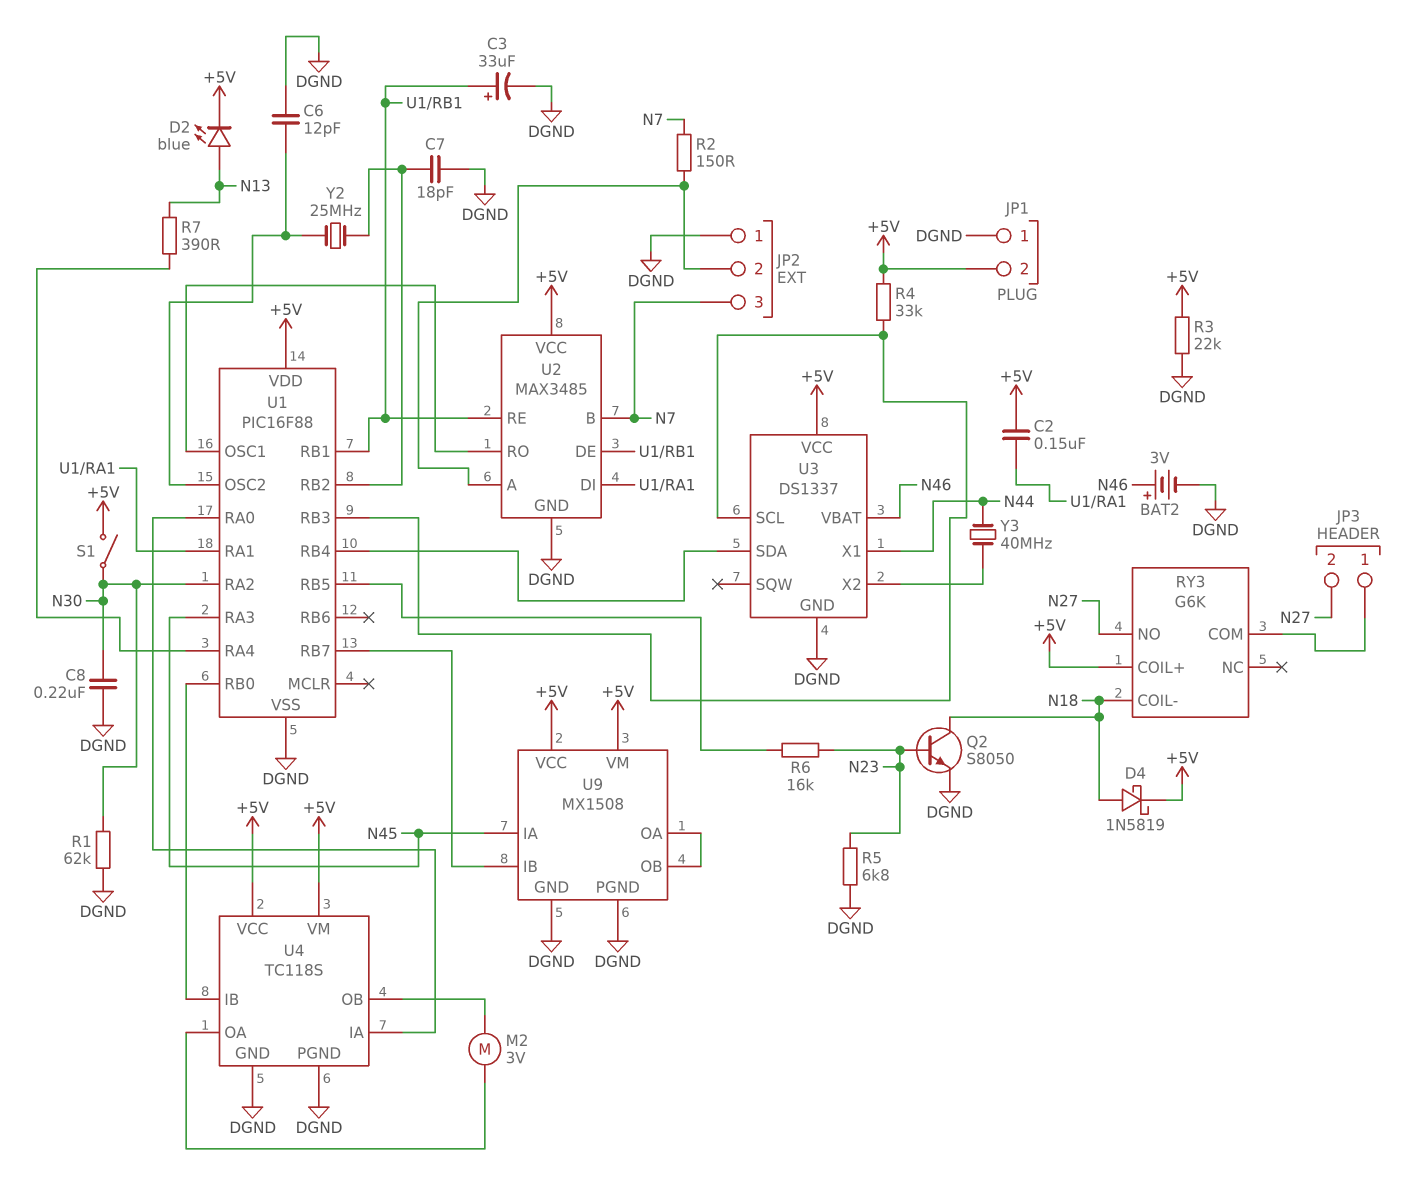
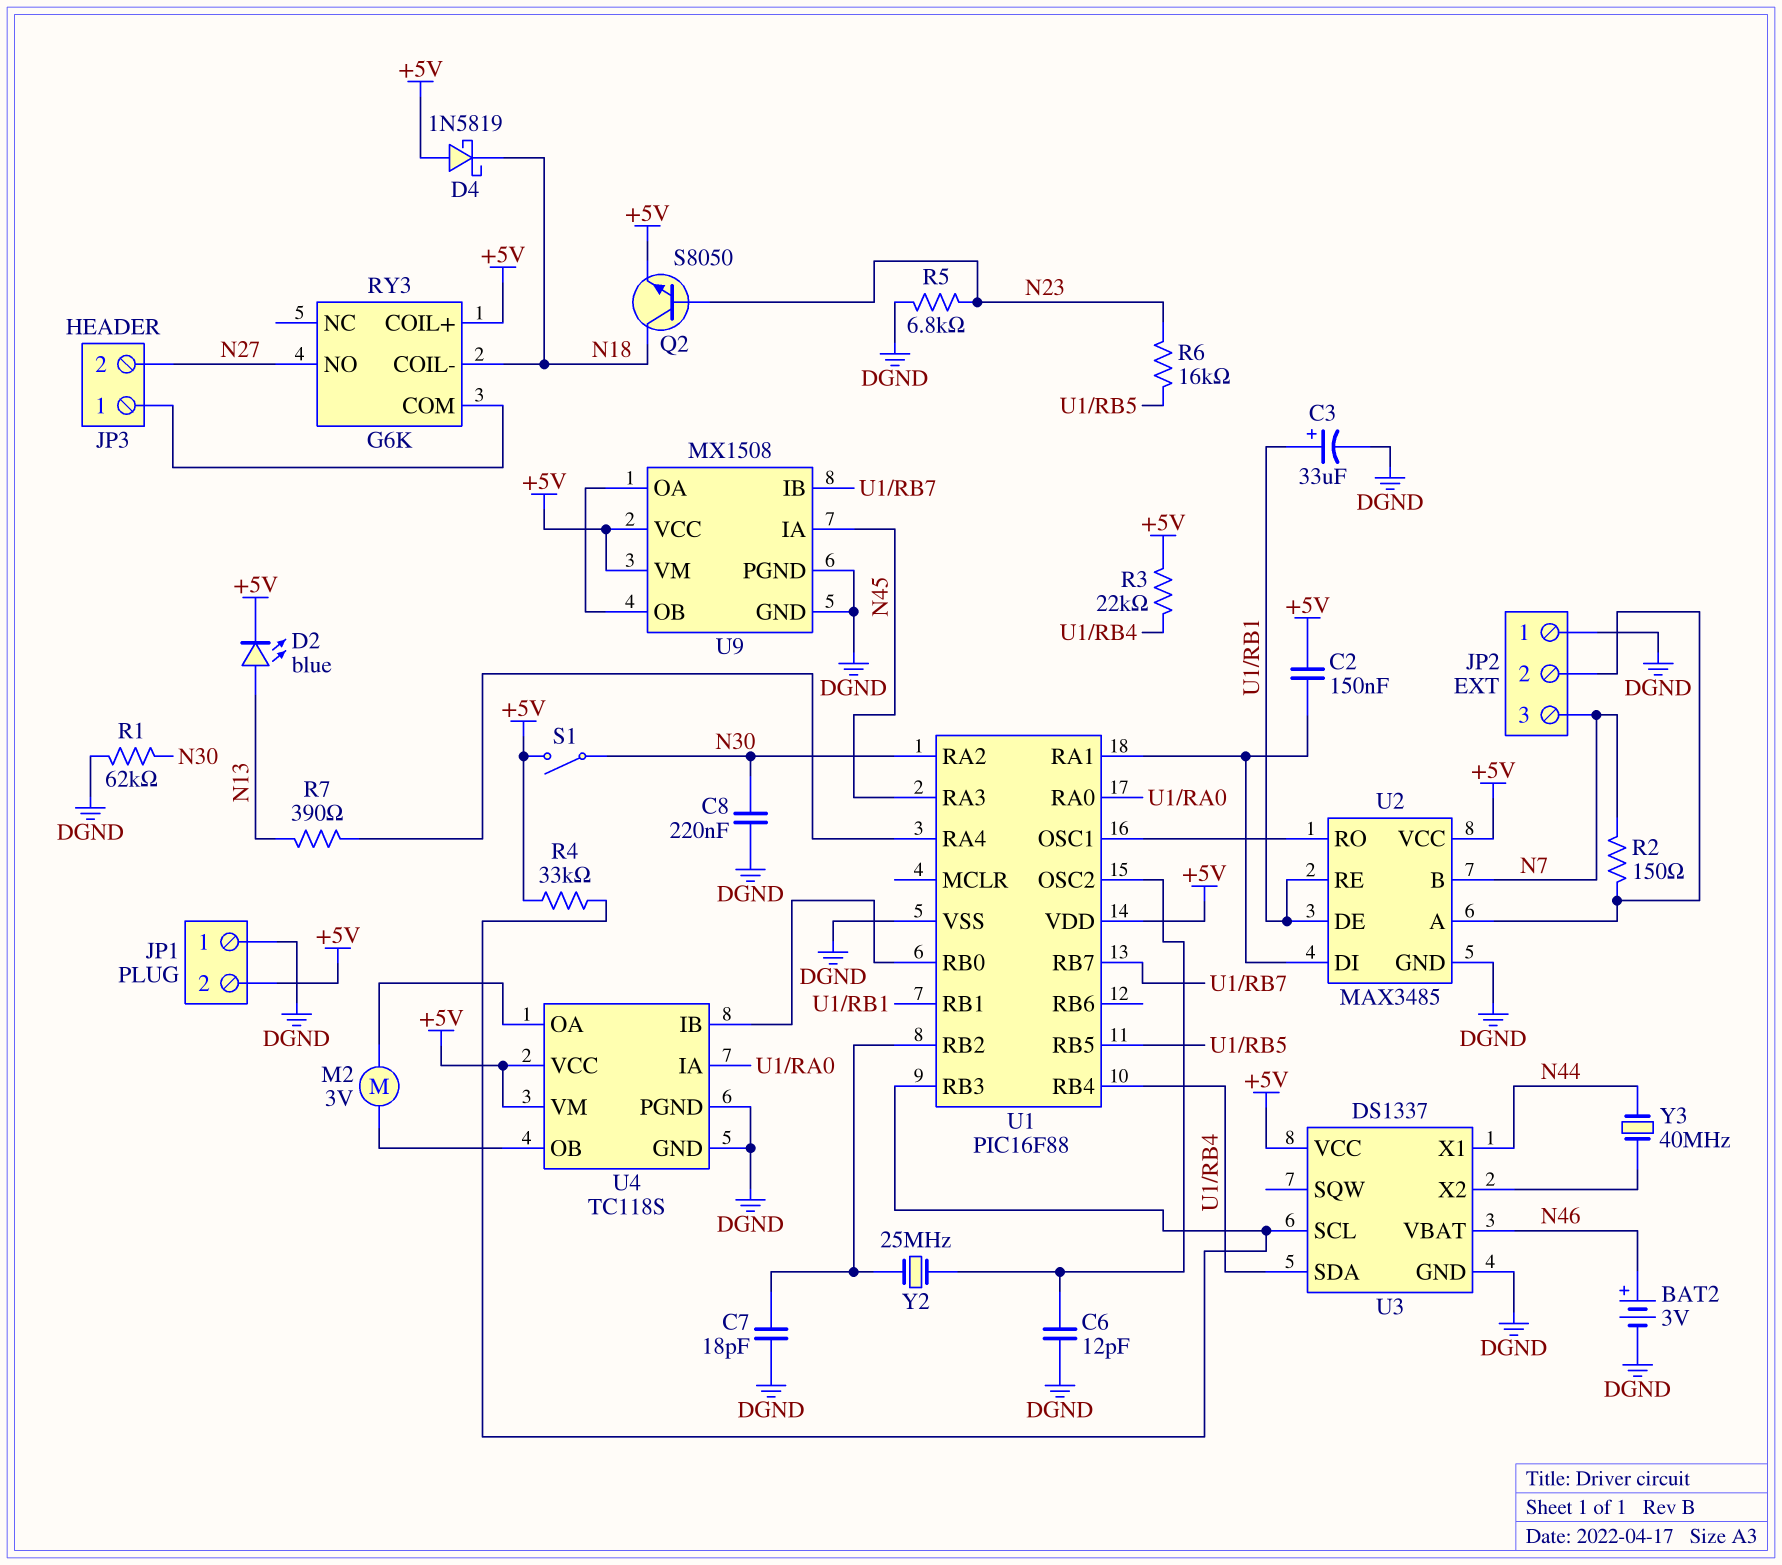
D4: schottky 1N5819 (A N18, K +5V) -> schottky 1N5819 (A +5V, K N18)
Q2: NPN S8050 (B N23, C N18, E DGND) -> NPN S8050 (B N23, C N18, E +5V)
R3: 22k (+5V, DGND) -> 22k (+5V, U1/RB4)

